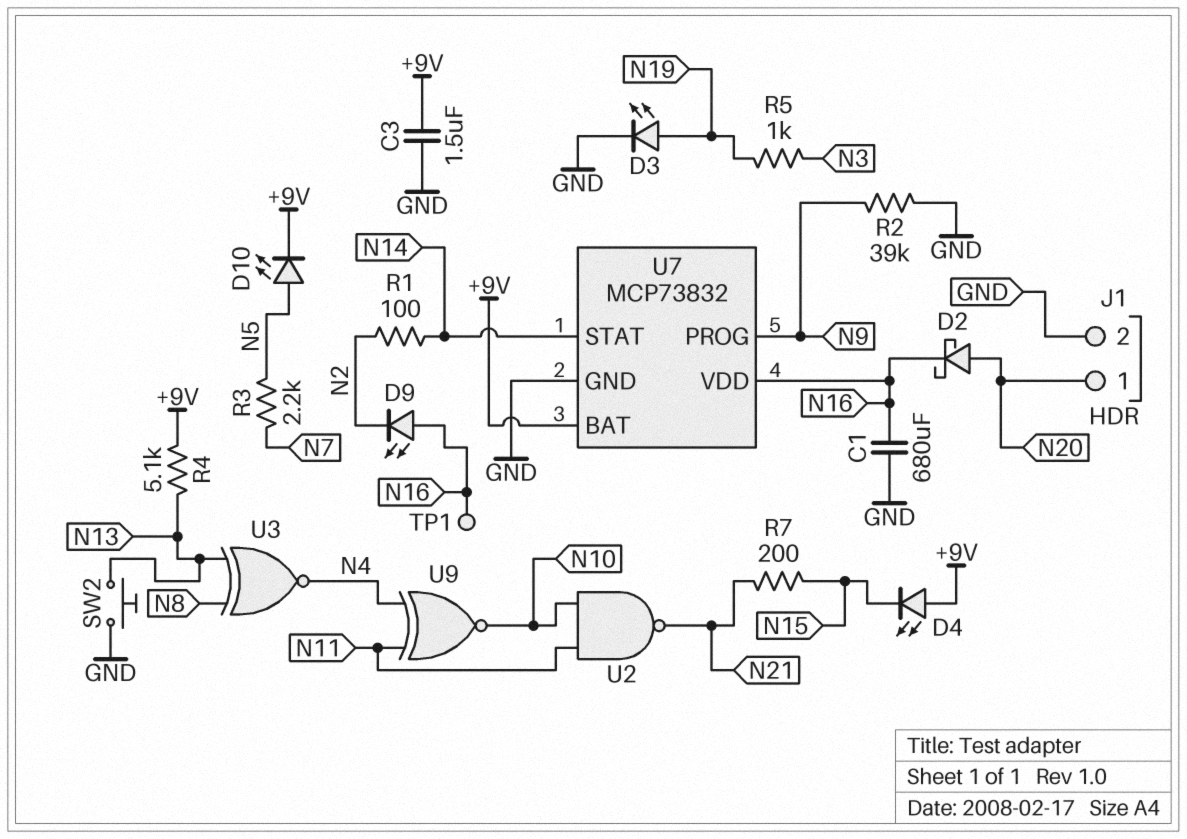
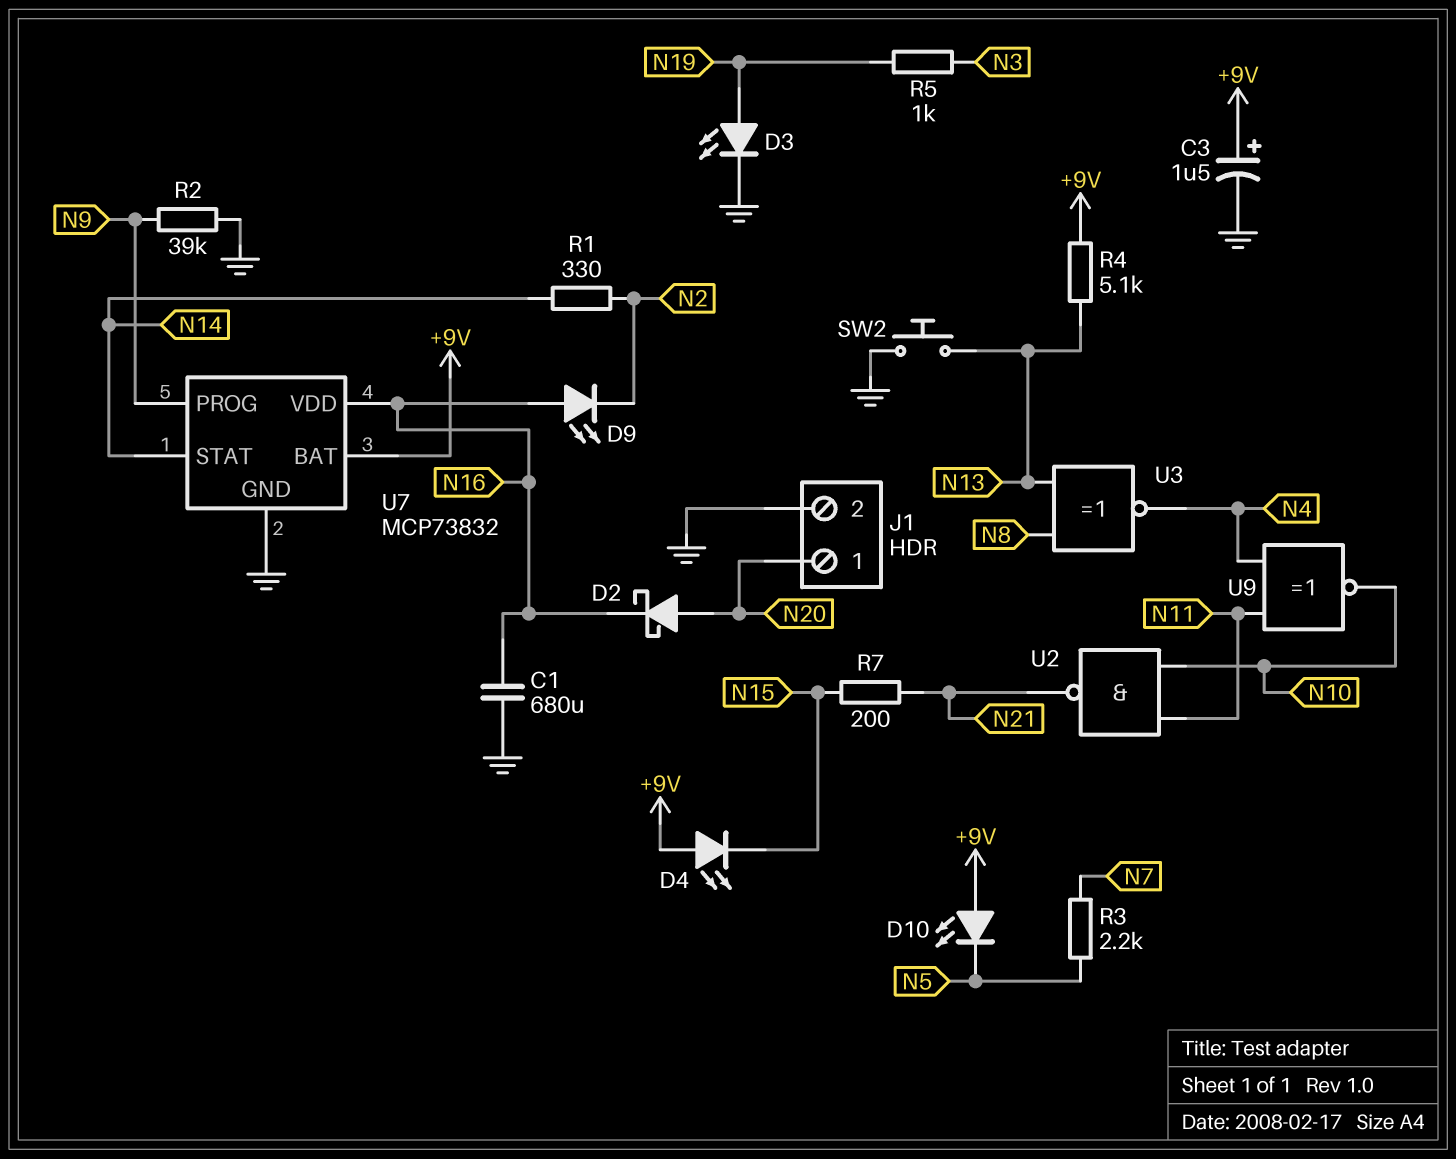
C3: 1.5uF (+9V, GND) -> 1.5uF (plus +9V, minus GND)
D10: LED (A N5, K +9V) -> LED (A +9V, K N5)
R1: 100 (N2, N14) -> 330 (N2, N14)
TP1: test point (N16) -> none

